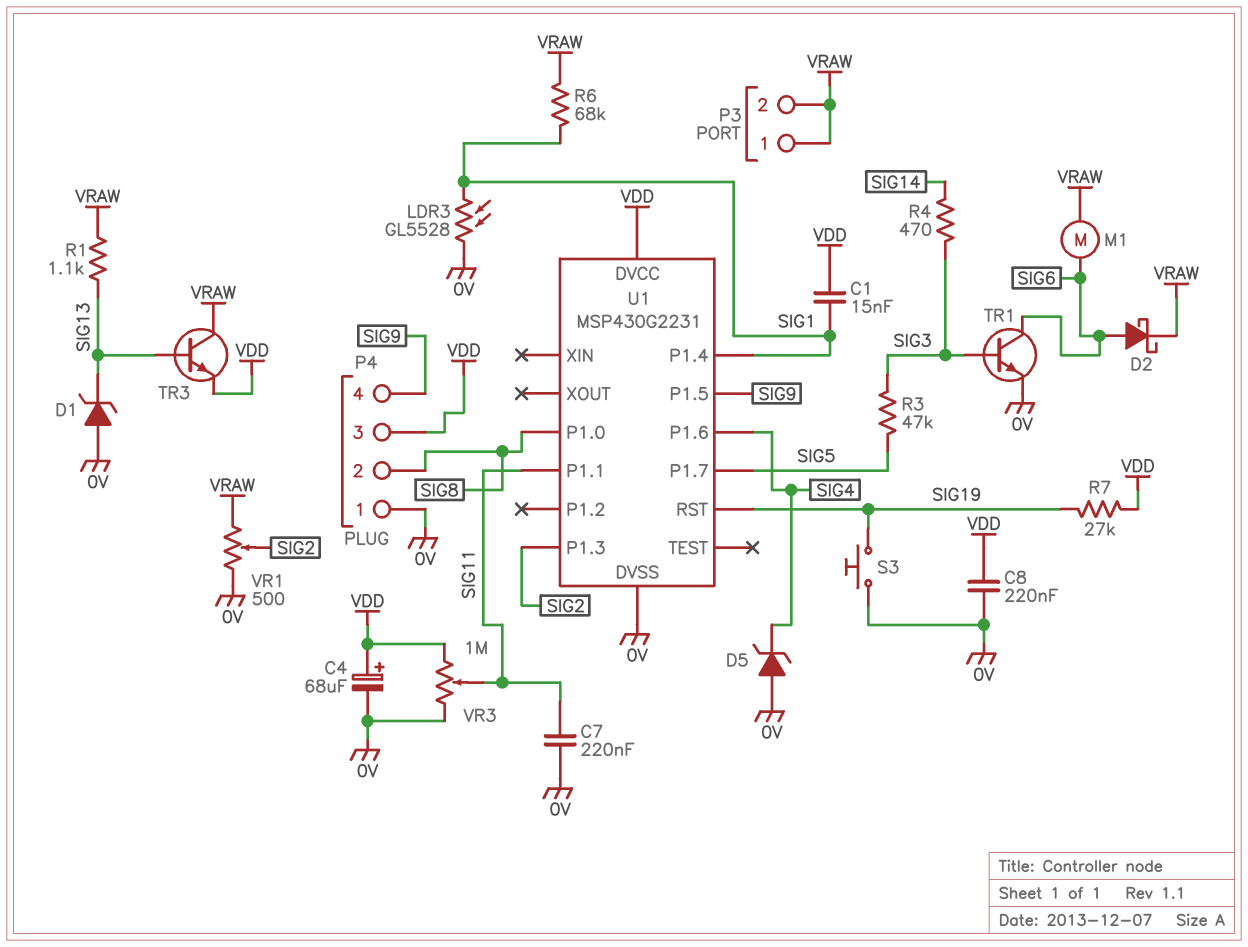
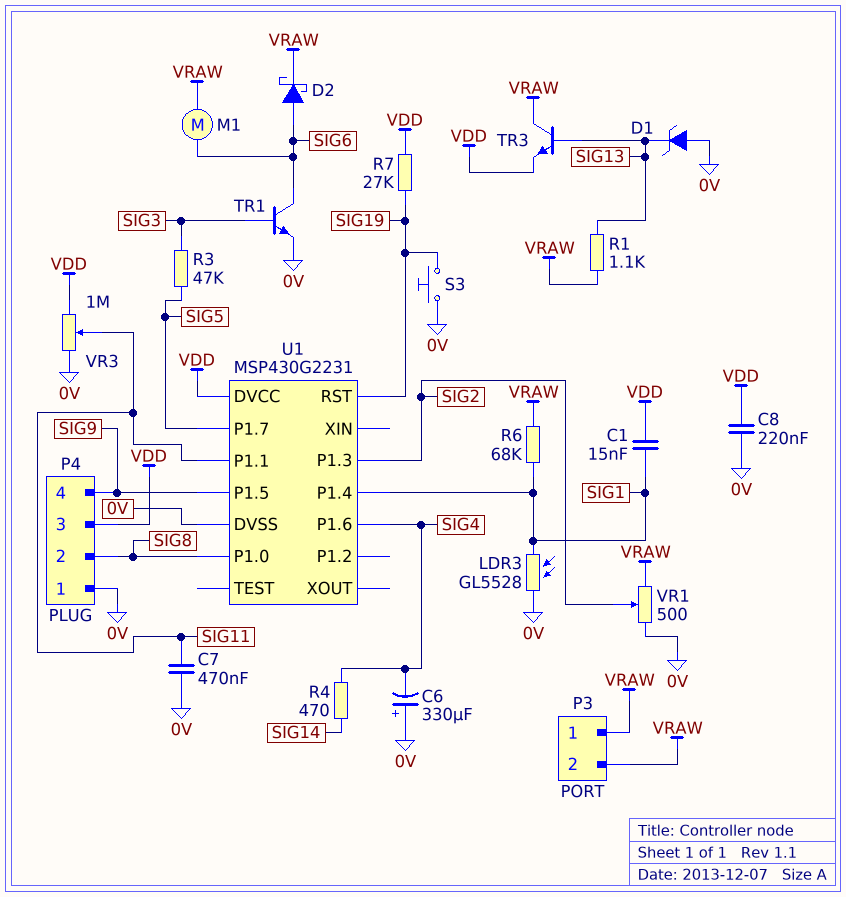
C4: 68uF (plus VDD, minus 0V) -> none
C6: none -> 330uF (plus 0V, minus SIG4)
C7: 220nF (0V, SIG11) -> 470nF (0V, SIG11)
D5: zener (A 0V, K SIG4) -> none
R4: 470 (SIG3, SIG14) -> 470 (SIG4, SIG14)

